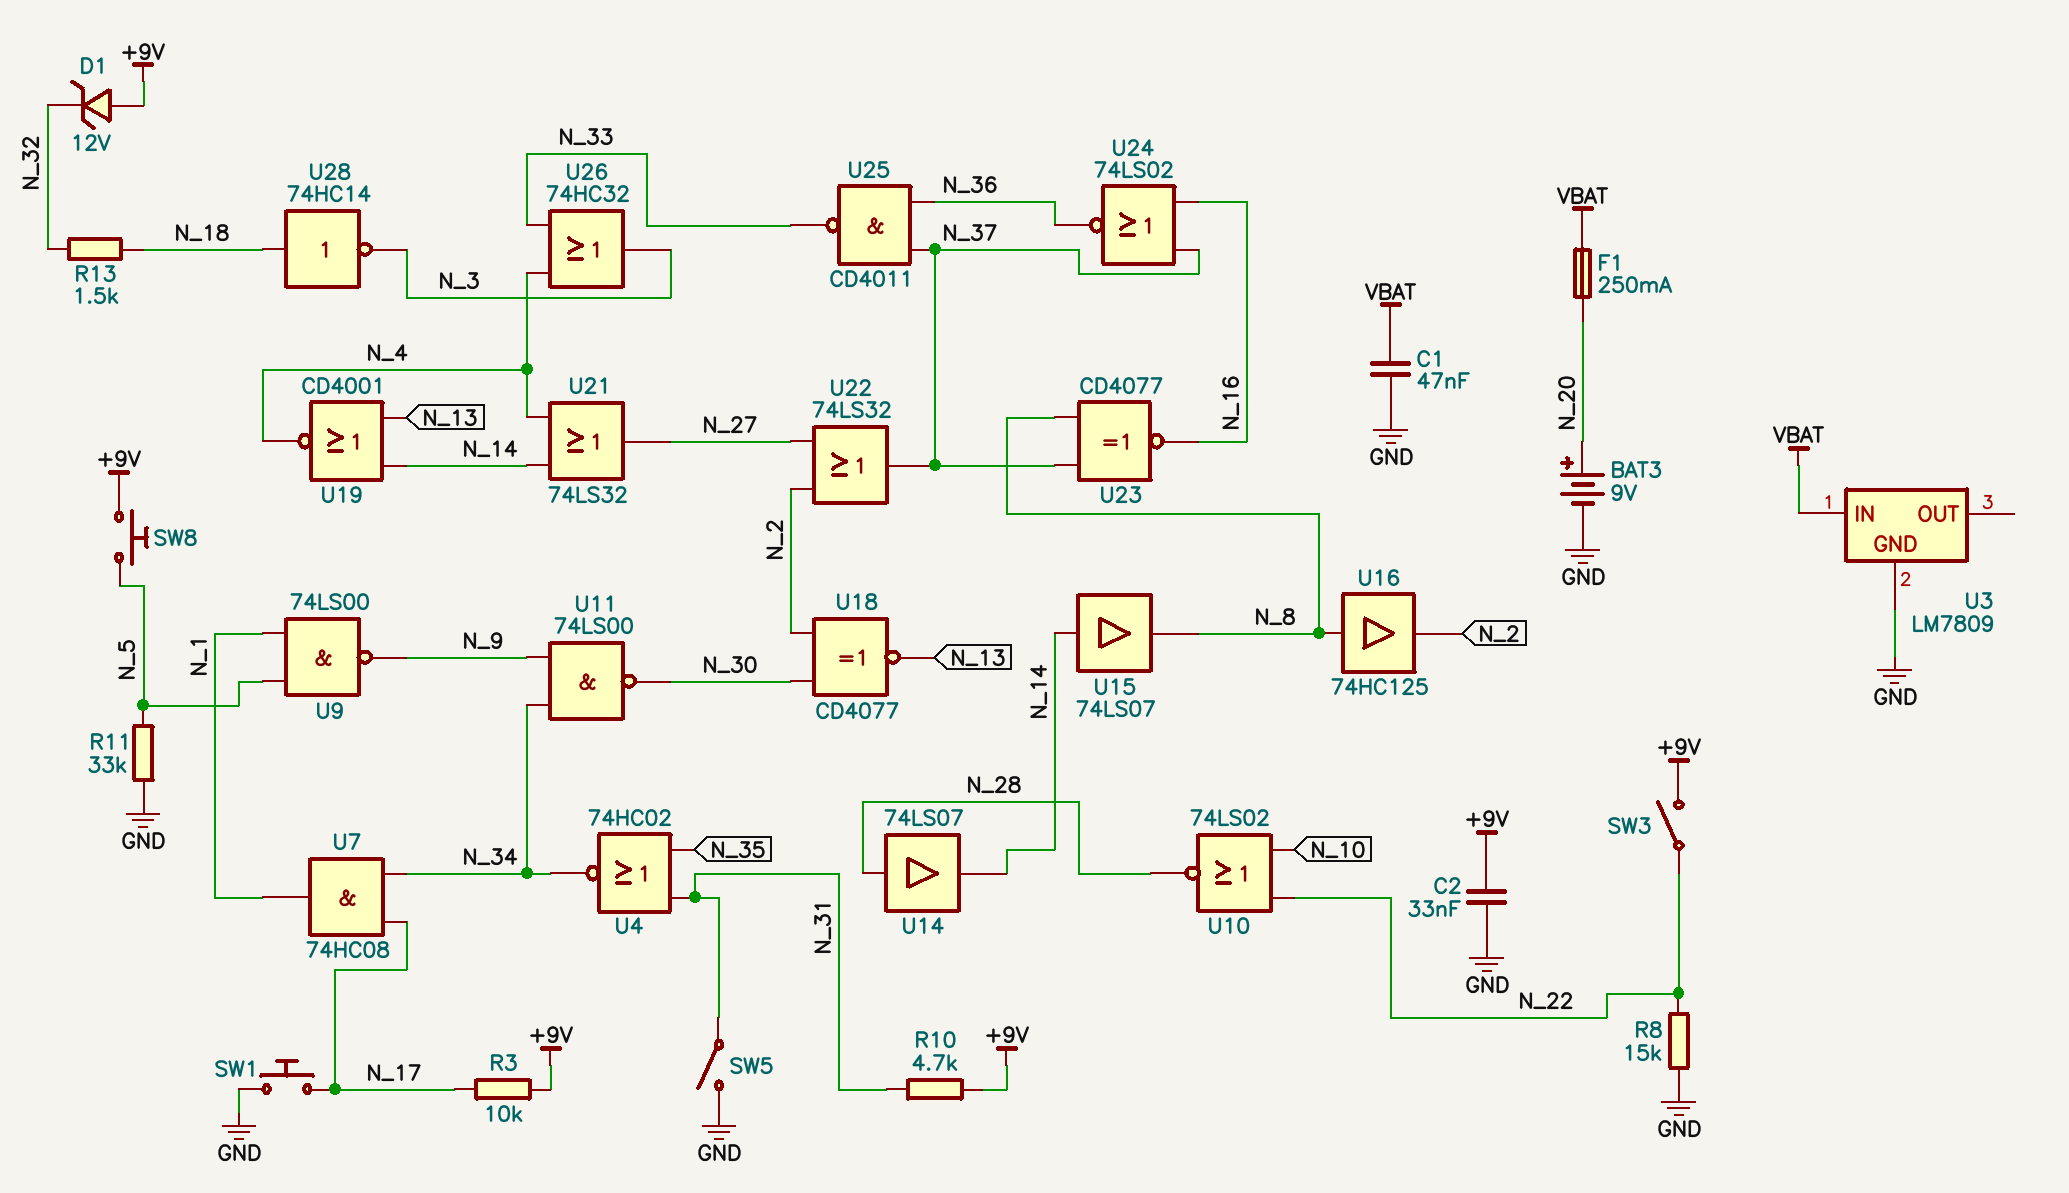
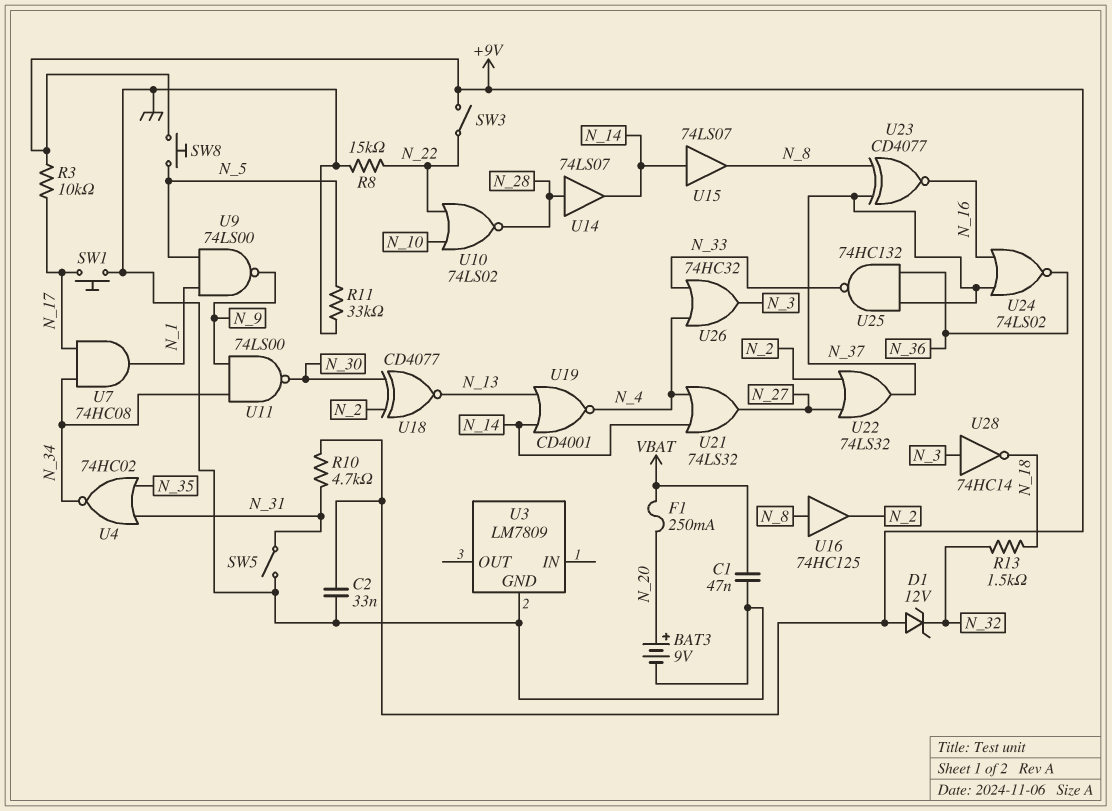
U3 pin IN: VBAT -> none
U25: NAND CD4011 (in N_36, in N_37, out N_33) -> NAND 74HC132 (in N_36, in N_37, out N_33)
U28: NOT 74HC14 (in N_18, out N_3) -> NOT 74HC14 (in N_3, out N_18)

